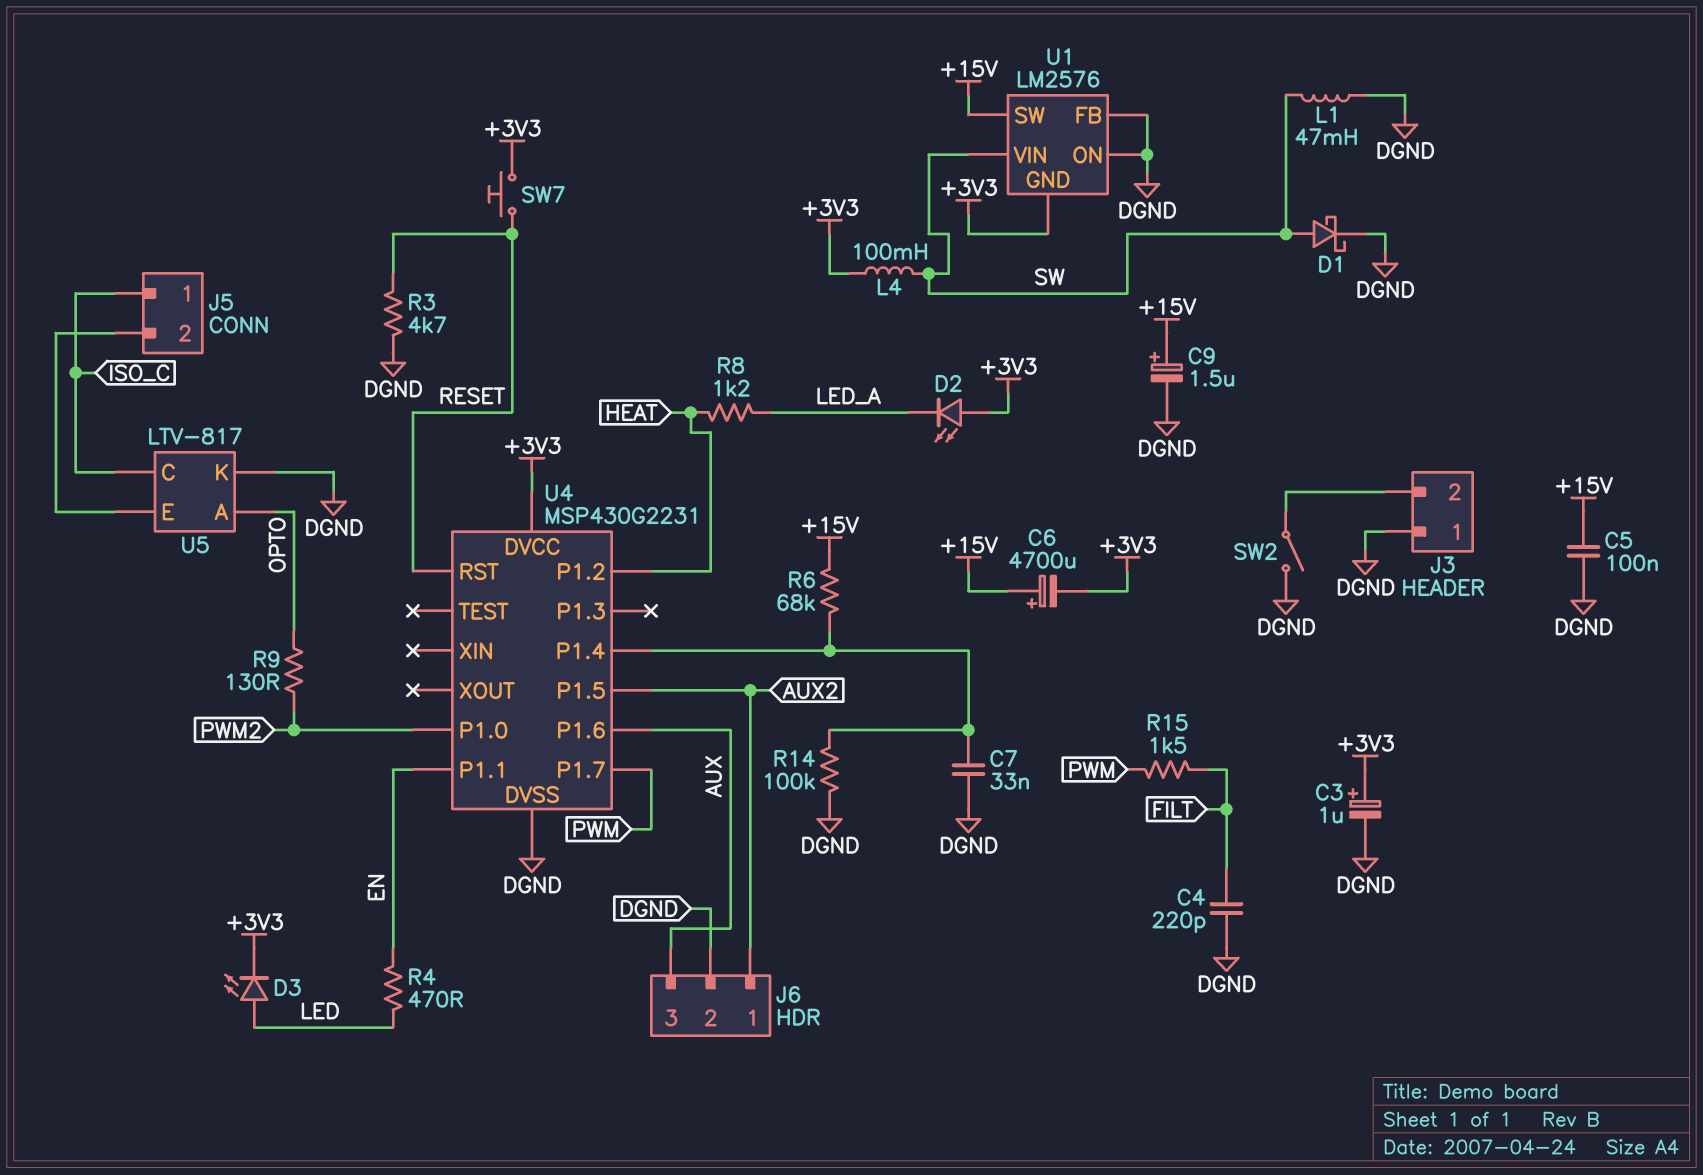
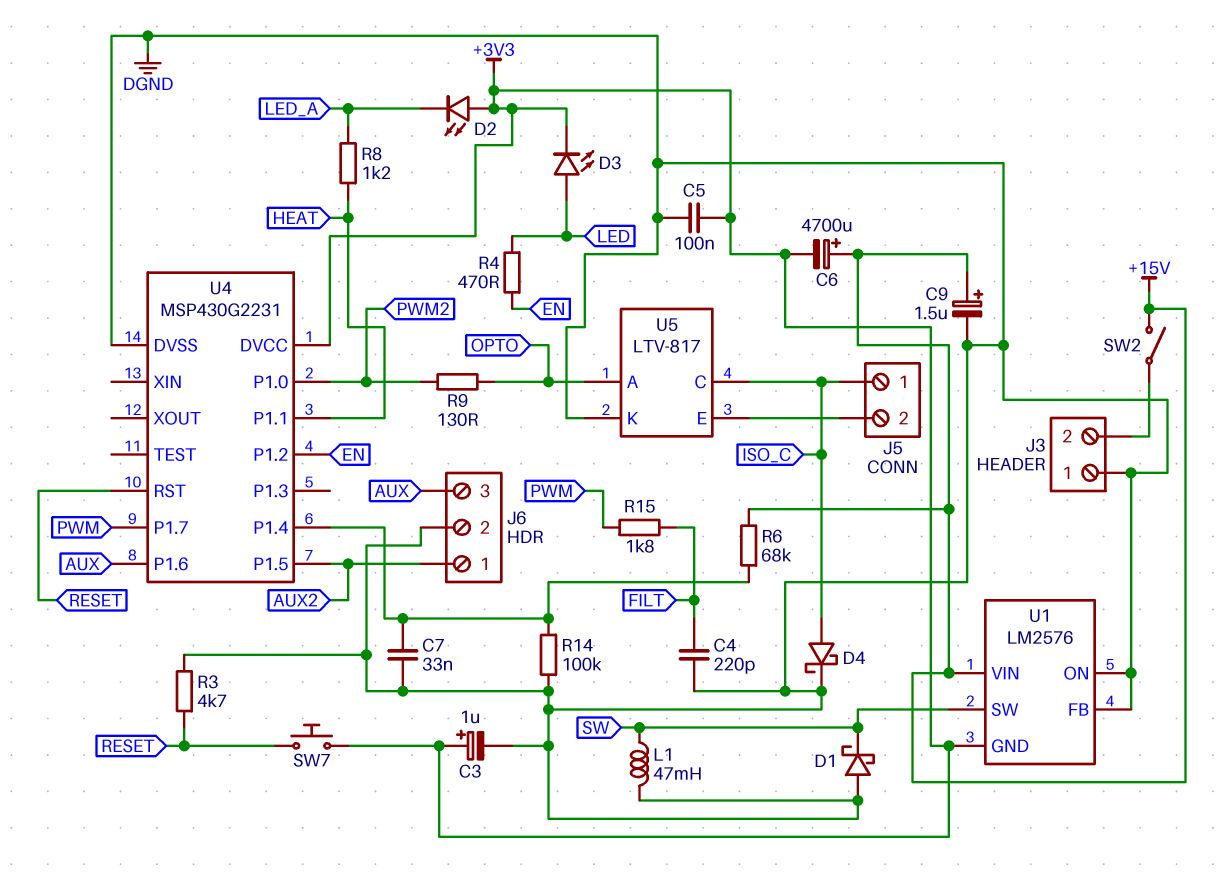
C5: 100nF (+15V, DGND) -> 100nF (+3V3, DGND)
D1: schottky (A SW, K DGND) -> schottky (A DGND, K SW)
D4: none -> schottky (A ISO_C, K DGND)
L4: 100mH (+3V3, SW) -> none
R15: 1.5k (FILT, PWM) -> 1.8k (FILT, PWM)
SW2: switch (DGND, J3/2) -> switch (+15V, J3/2)
U1 pin SW: +15V -> SW
U1 pin VIN: SW -> +15V
U4 pin P1.1: EN -> HEAT
U4 pin P1.2: HEAT -> EN

